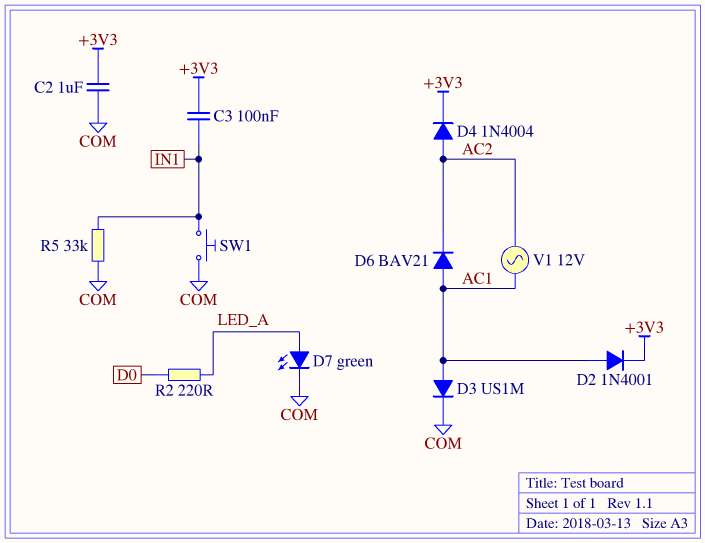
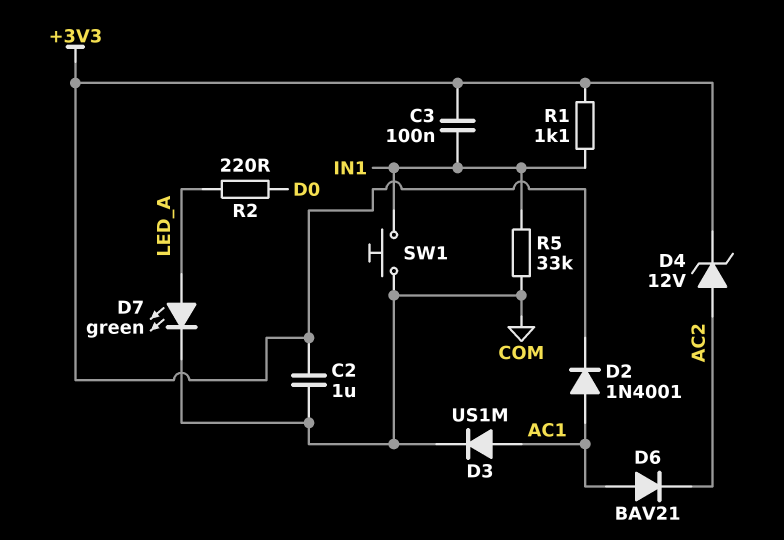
D4: diode 1N4004 (A AC2, K +3V3) -> zener 12V (A AC2, K +3V3)
R1: none -> 1.1k (+3V3, IN1)
V1: AC 12V (AC1, AC2) -> none

